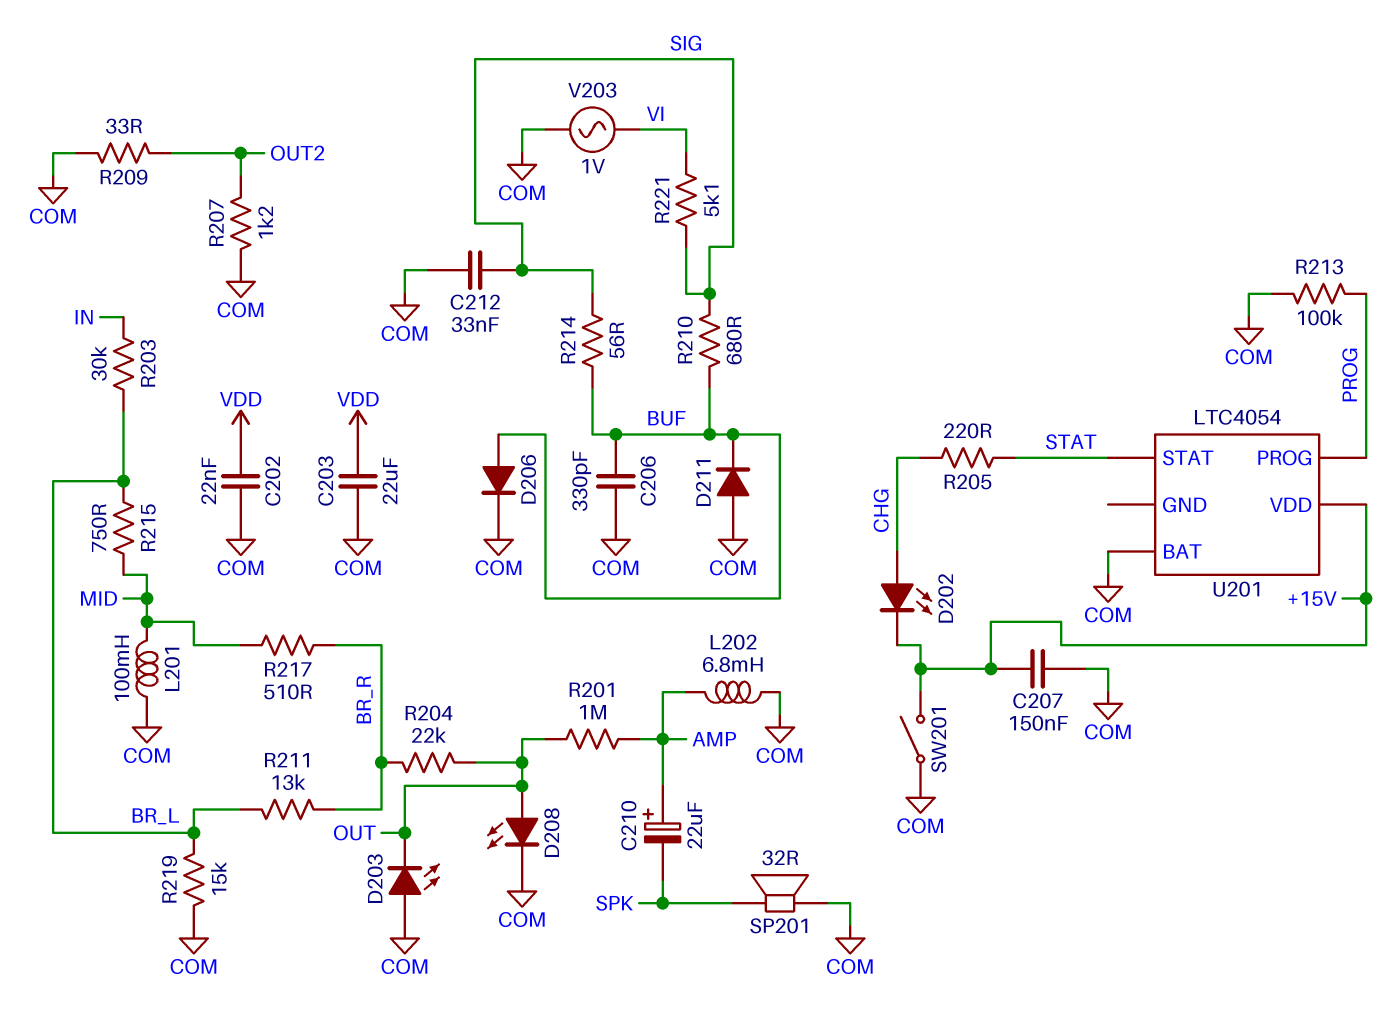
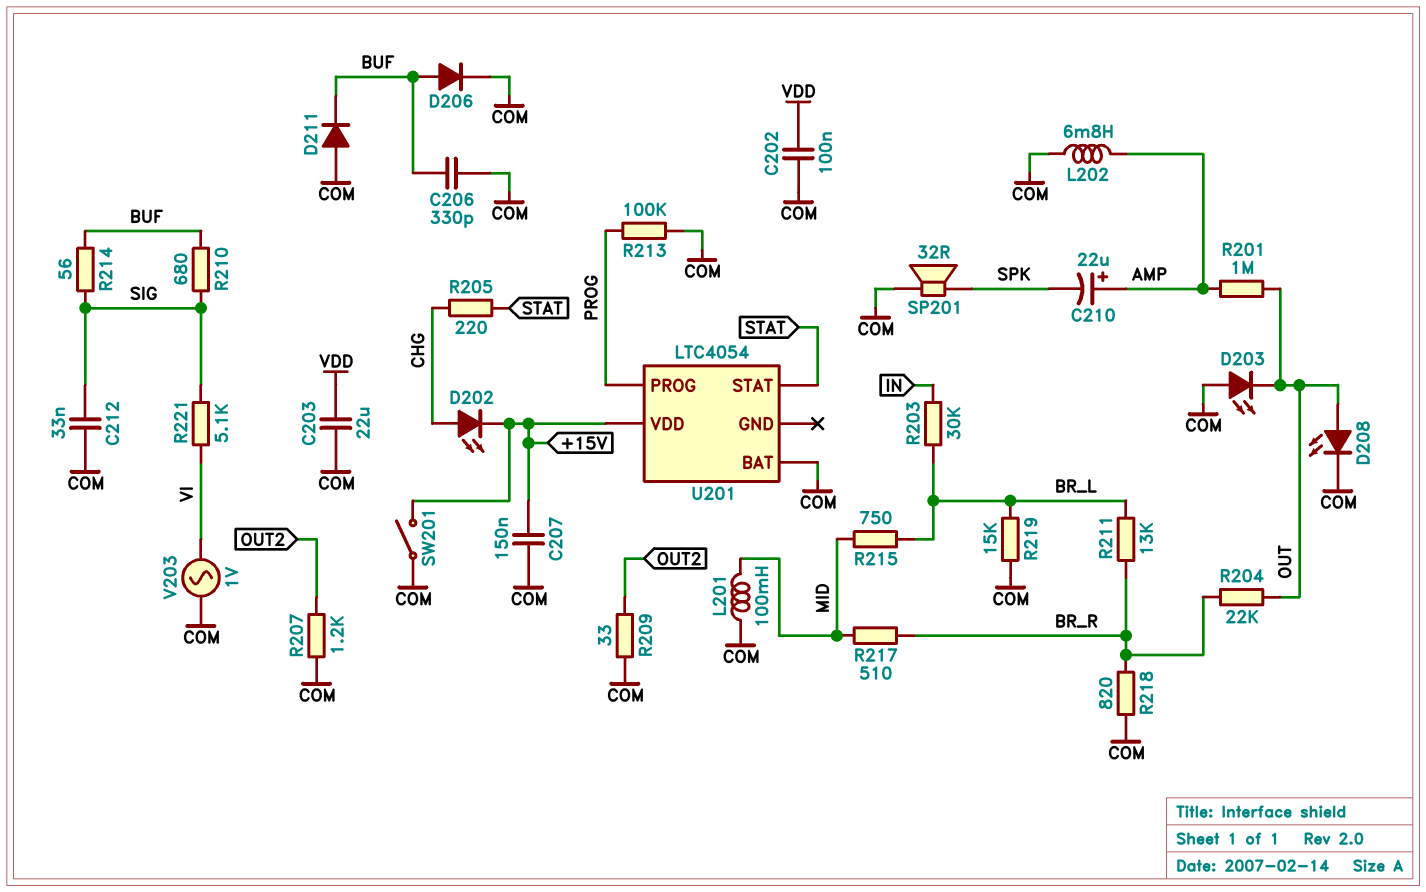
C202: 22nF (COM, VDD) -> 100nF (COM, VDD)
R218: none -> 820 (BR_R, COM)

